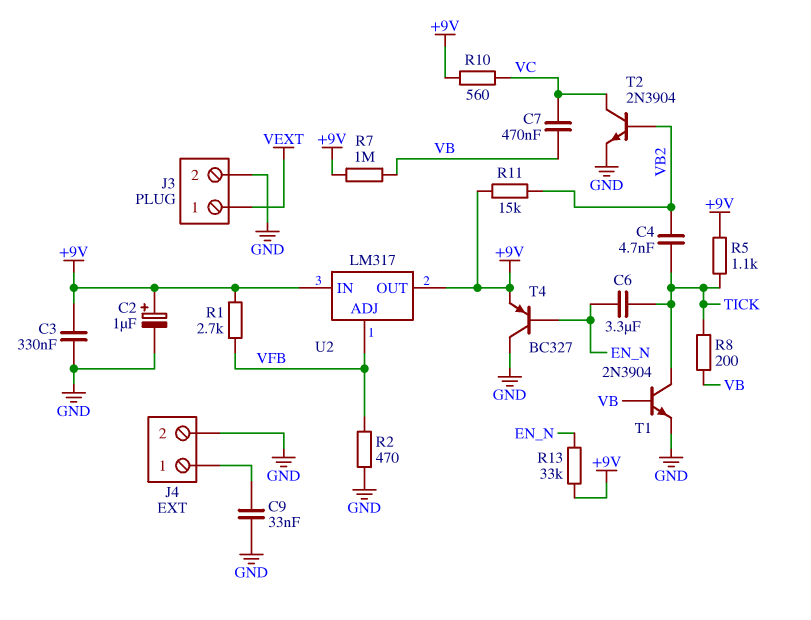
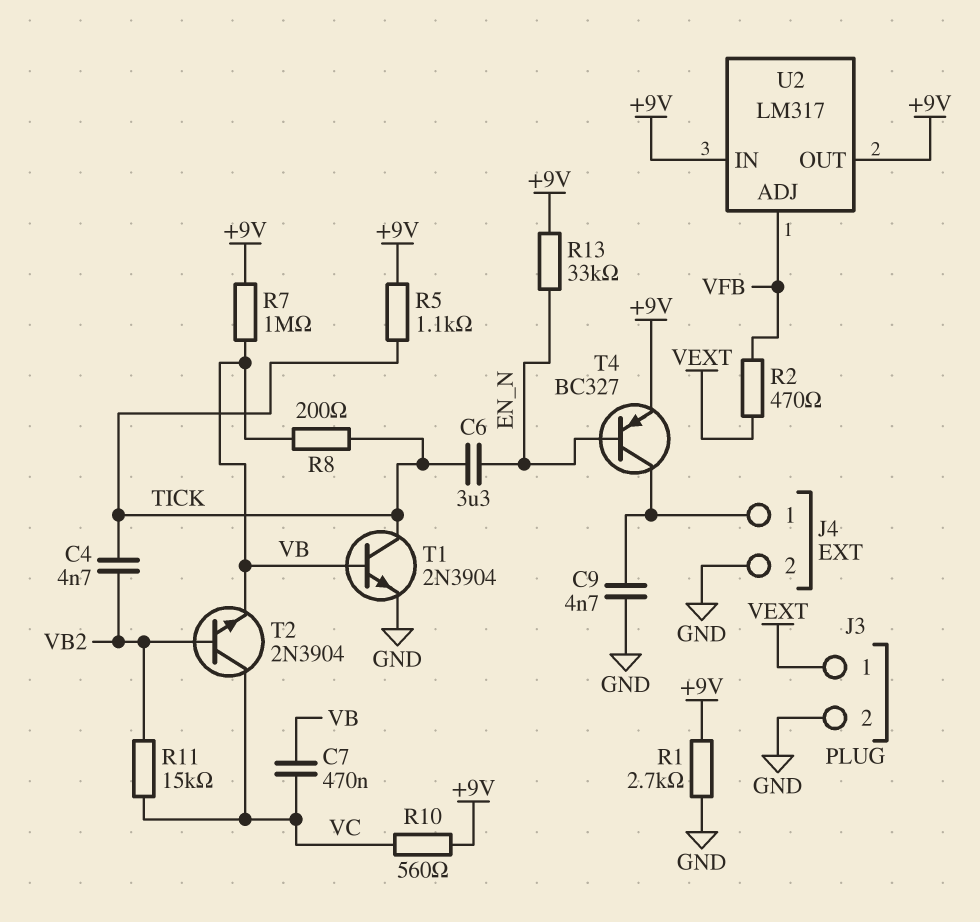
C2: 1uF (plus +9V, minus GND) -> none
C3: 330nF (+9V, GND) -> none
C9: 33nF (GND, J4/1) -> 4.7nF (GND, J4/1)
R1: 2.7k (+9V, VFB) -> 2.7k (+9V, GND)
R2: 470 (GND, VFB) -> 470 (VEXT, VFB)
R11: 15k (+9V, VB2) -> 15k (VB2, VC)
T2: NPN 2N3904 (B VB2, C VC, E GND) -> NPN 2N3904 (B VB2, C VC, E VB)
T4: PNP BC327 (B EN_N, C GND, E +9V) -> PNP BC327 (B EN_N, C J4/1, E +9V)

